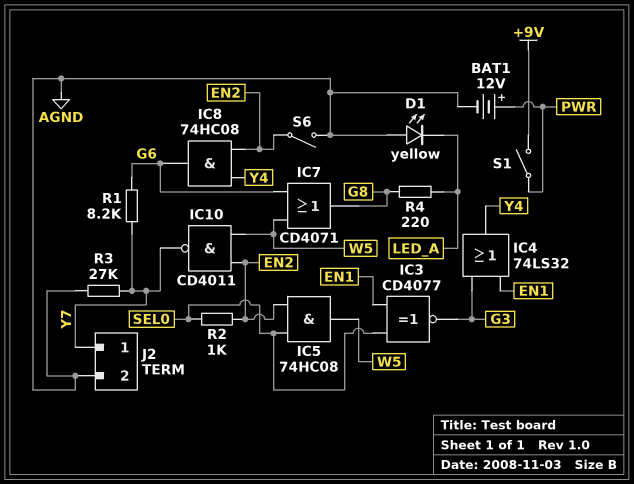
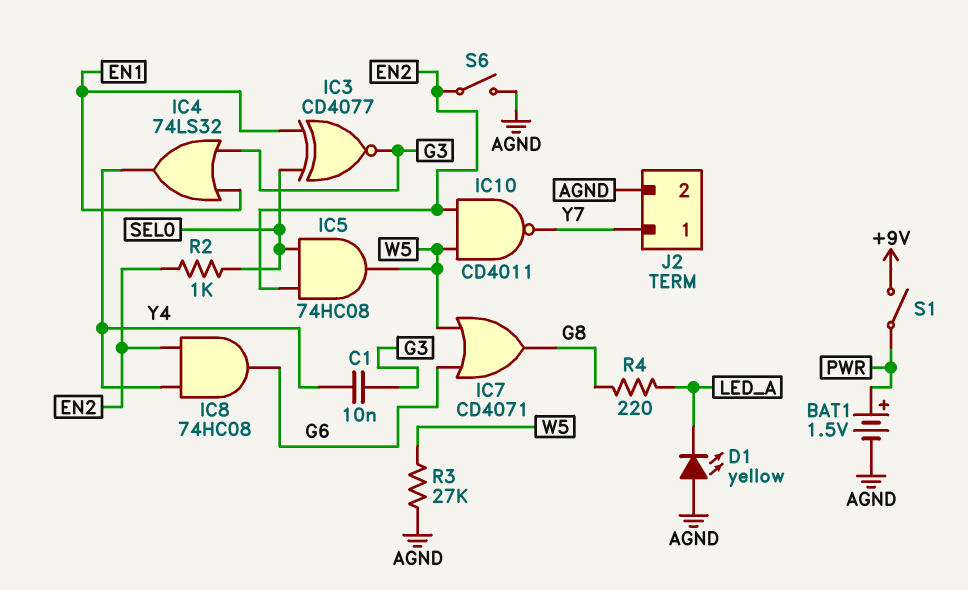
BAT1: 12V (plus PWR, minus AGND) -> 1.5V (plus PWR, minus AGND)
C1: none -> 10nF (G3, Y4)
R1: 8.2k (G6, Y7) -> none
R3: 27k (AGND, Y7) -> 27k (AGND, W5)

